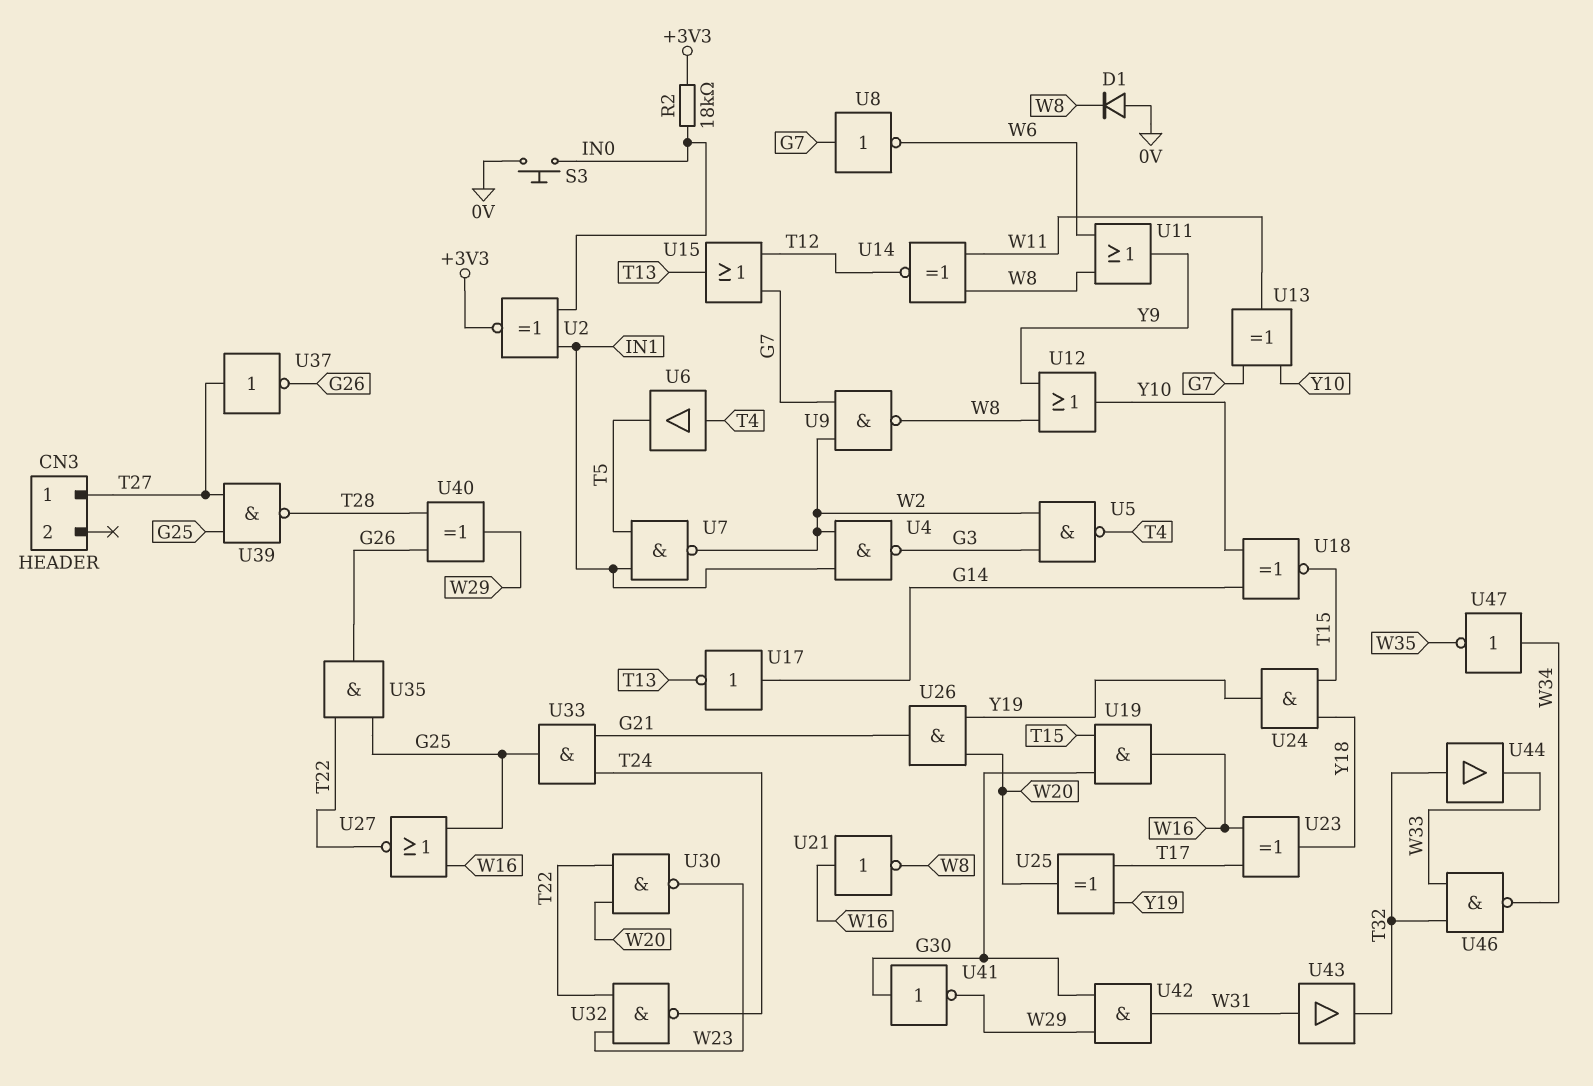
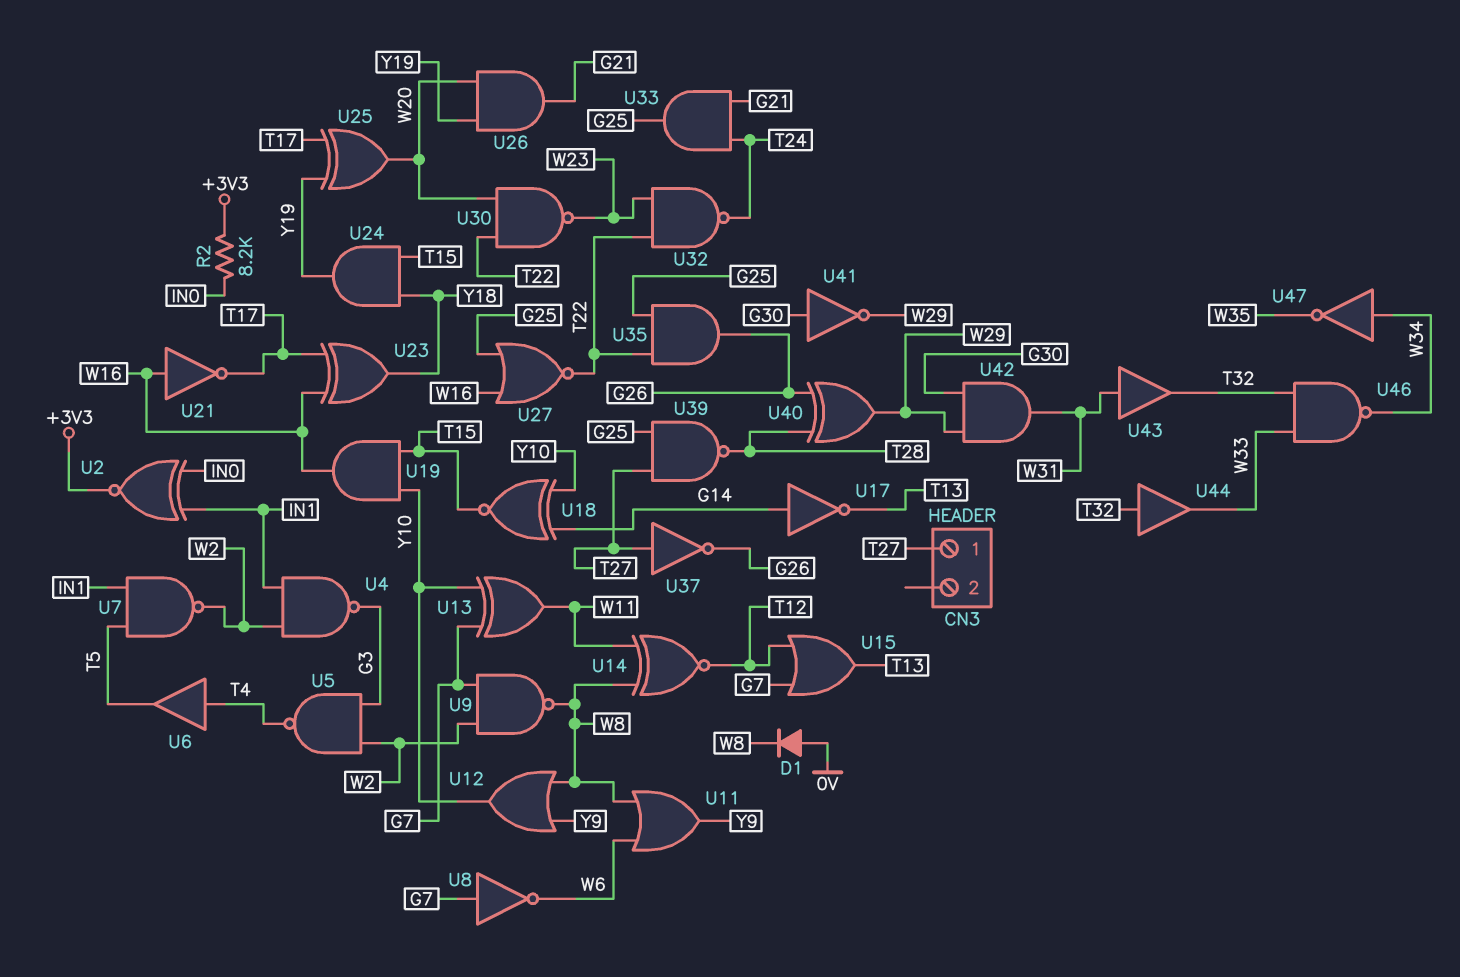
R2: 18k (+3V3, IN0) -> 8.2k (+3V3, IN0)
S3: button (0V, IN0) -> none
U19: AND (in G30, in T15, out W16) -> AND (in T15, in Y10, out W16)
U21: NOT (in W16, out W8) -> NOT (in W16, out T17)

